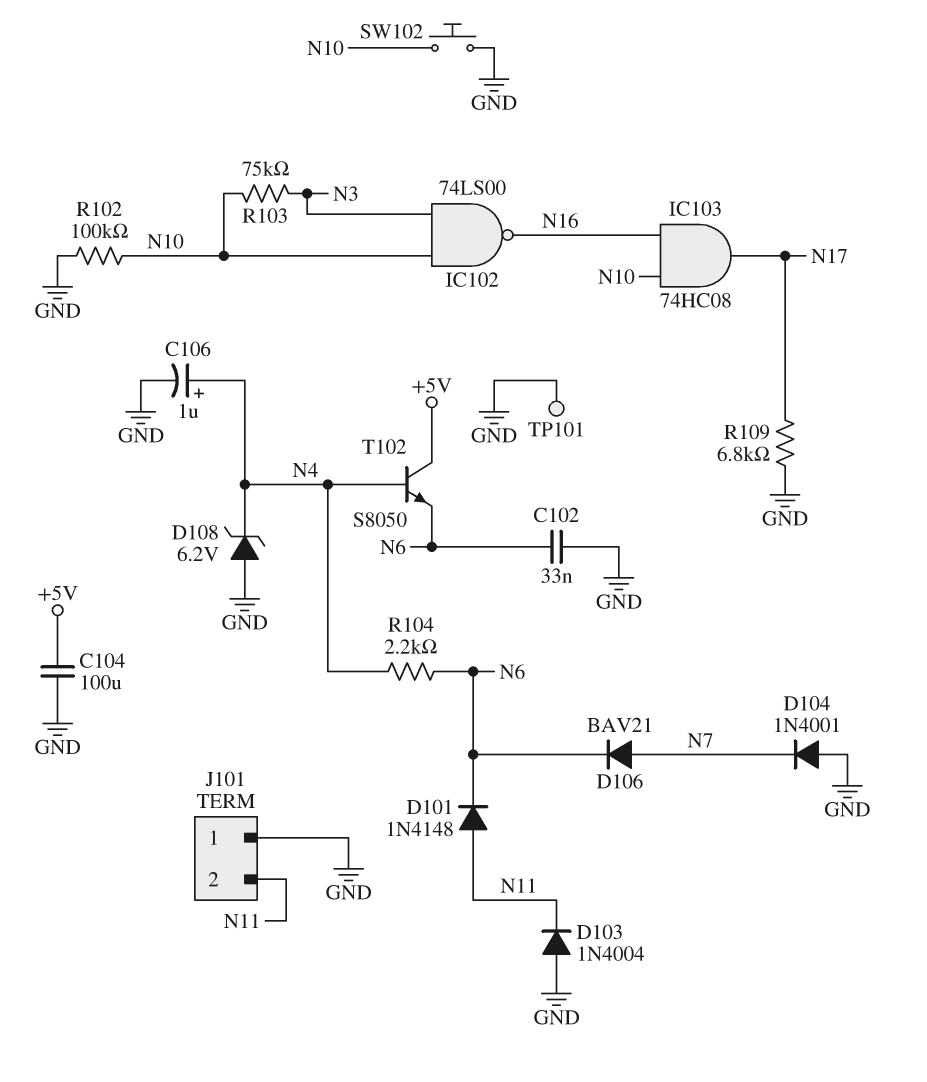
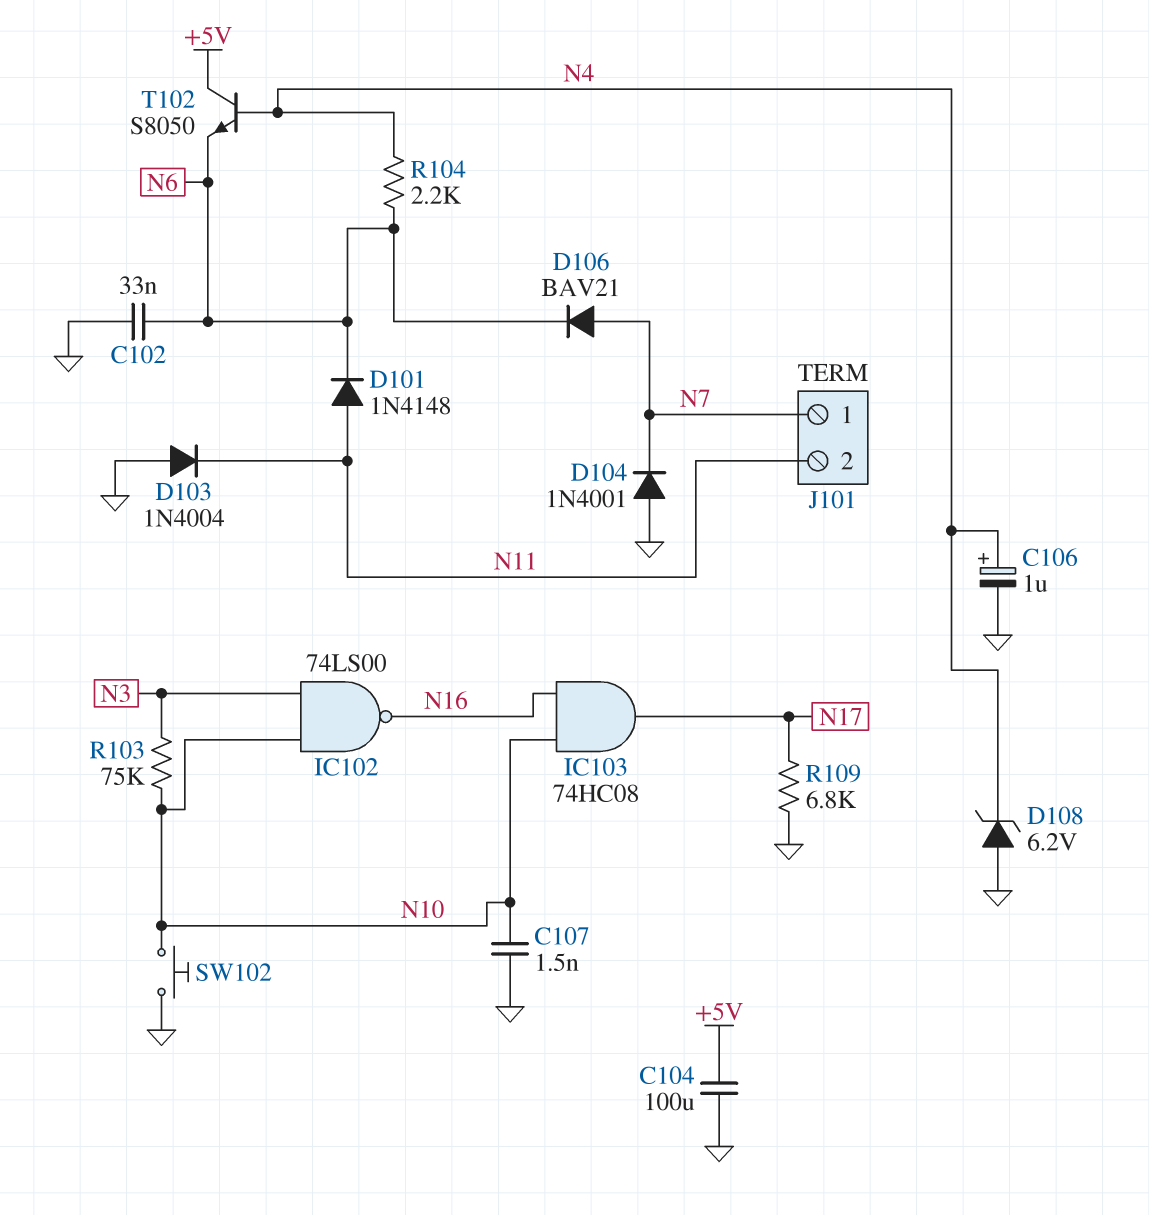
C107: none -> 1.5nF (GND, N10)
J101 pin 1: GND -> N7
R102: 100k (GND, N10) -> none
TP101: test point (GND) -> none

